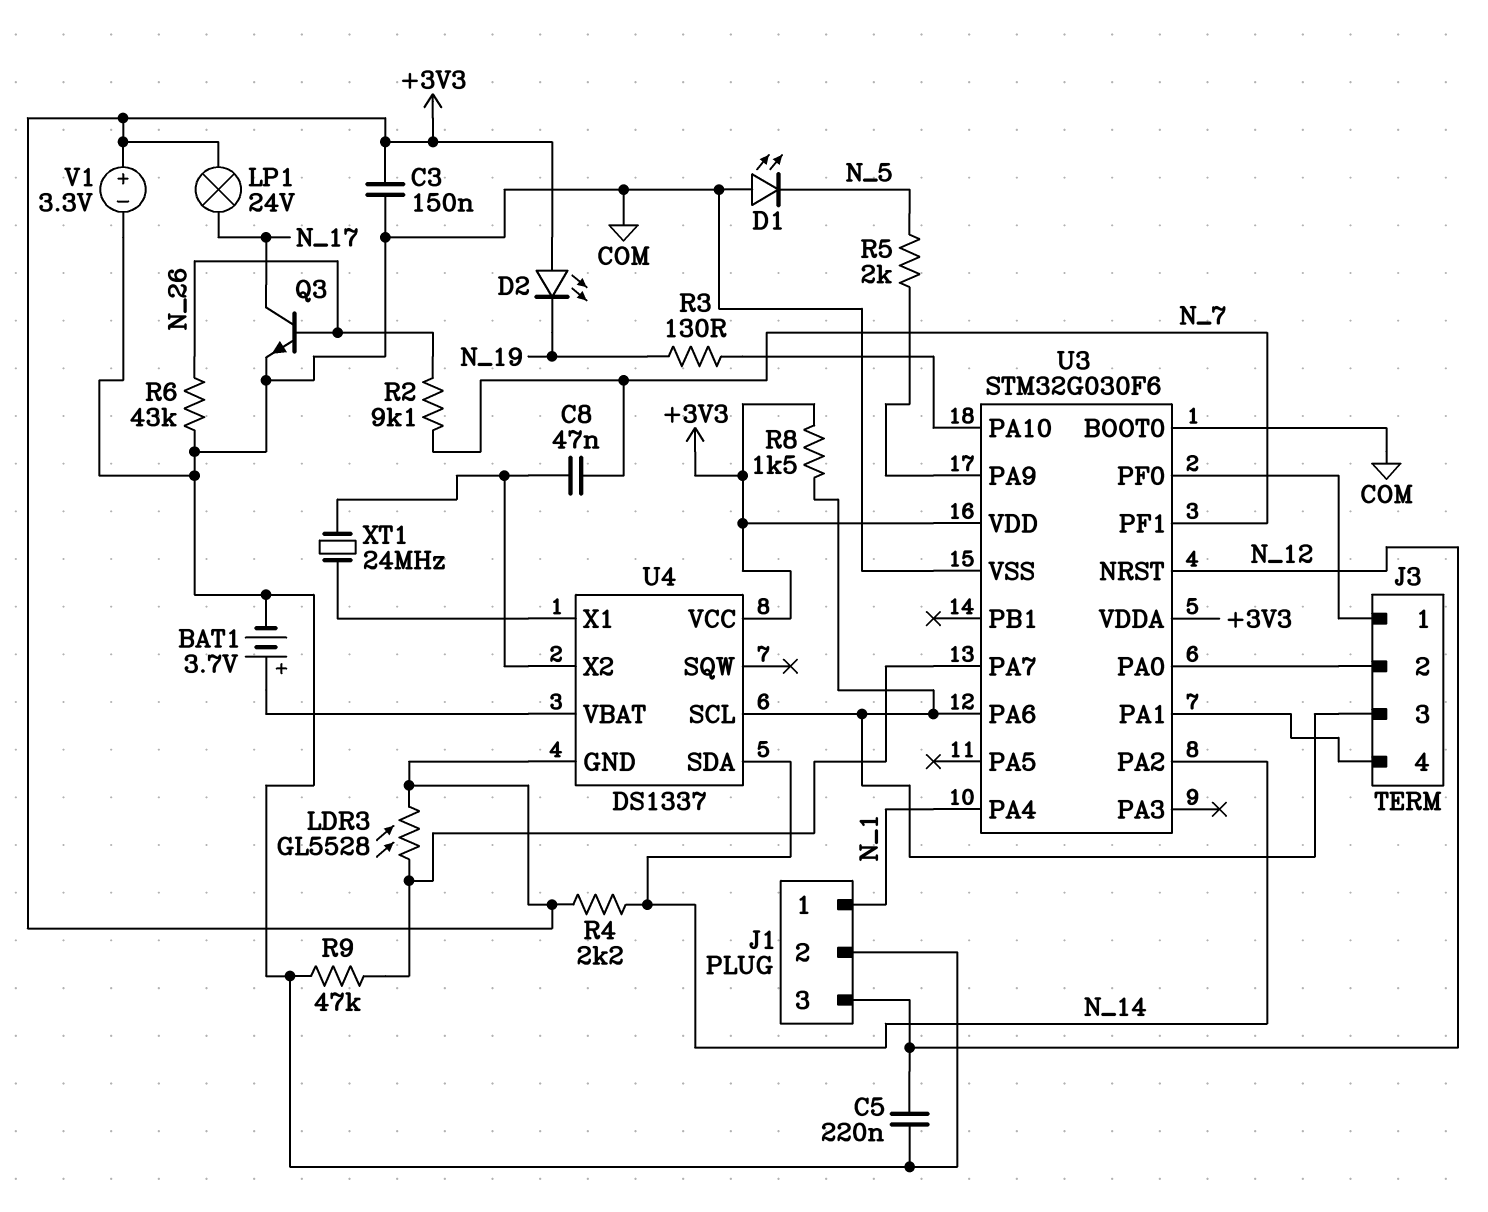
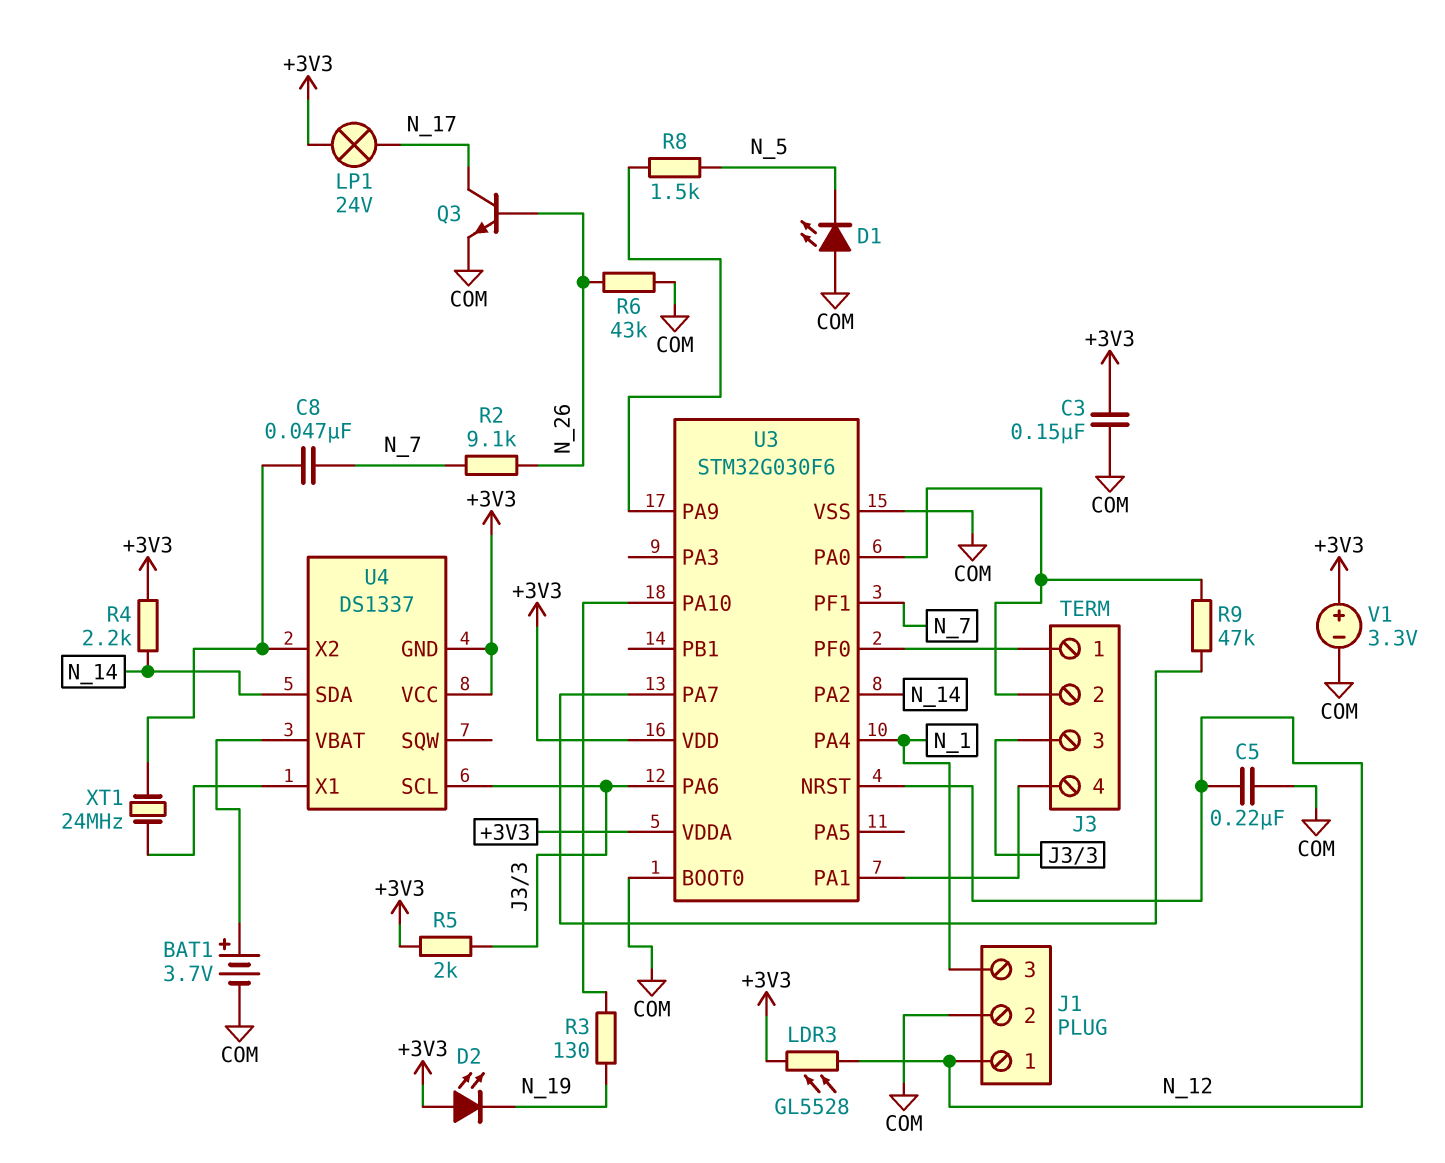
J1 pin 1: N_1 -> N_12
J1 pin 3: N_12 -> N_1
LDR3: GL5528 (+3V3, U3/PA7) -> GL5528 (+3V3, N_12)
R5: 2k (N_5, U3/PA9) -> 2k (+3V3, J3/3)
R8: 1.5k (+3V3, J3/3) -> 1.5k (N_5, U3/PA9)
R9: 47k (COM, U3/PA7) -> 47k (J3/2, U3/PA7)

